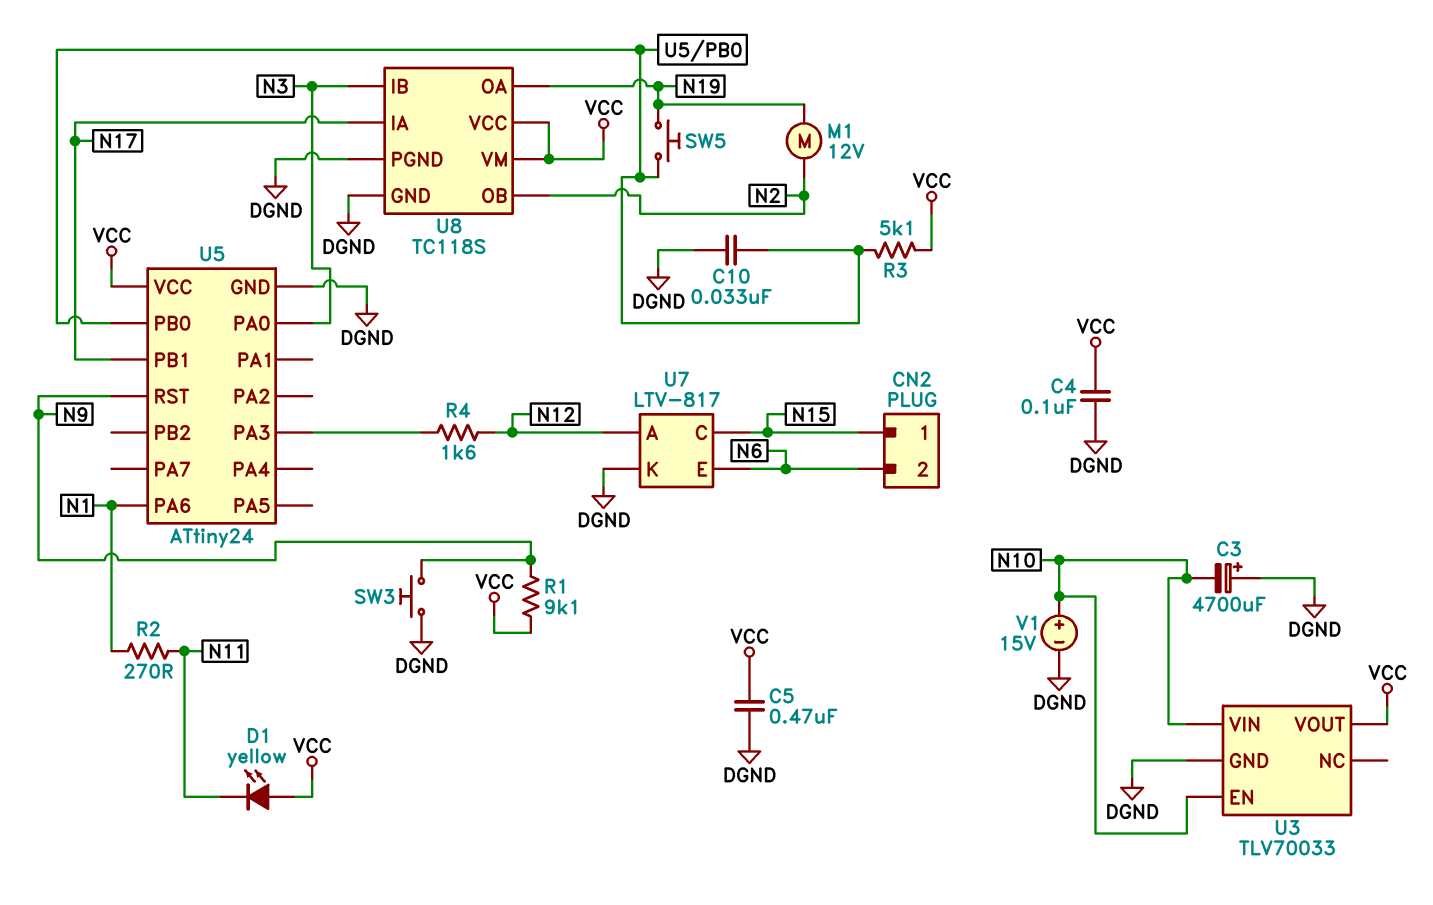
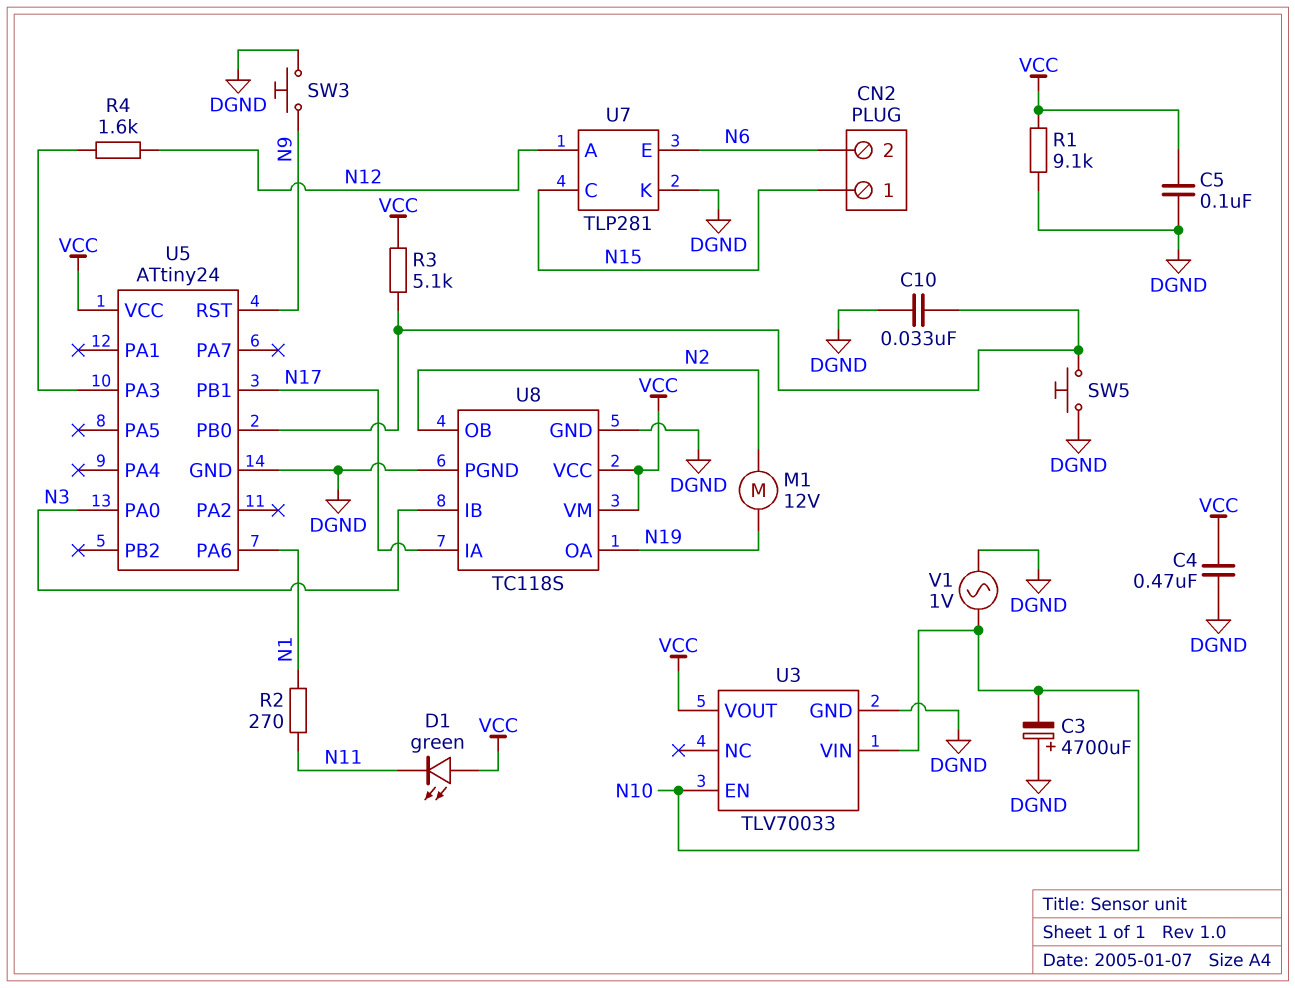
C4: 100nF (DGND, VCC) -> 470nF (DGND, VCC)
C5: 470nF (DGND, VCC) -> 100nF (DGND, VCC)
D1: LED yellow (A VCC, K N11) -> LED green (A VCC, K N11)
R1: 9.1k (N9, VCC) -> 9.1k (DGND, VCC)
SW5: button (N19, U5/PB0) -> button (DGND, U5/PB0)
U7: LTV-817 -> TLP281
V1: 15V (plus N10, minus DGND) -> AC 1V (DGND, N10)

